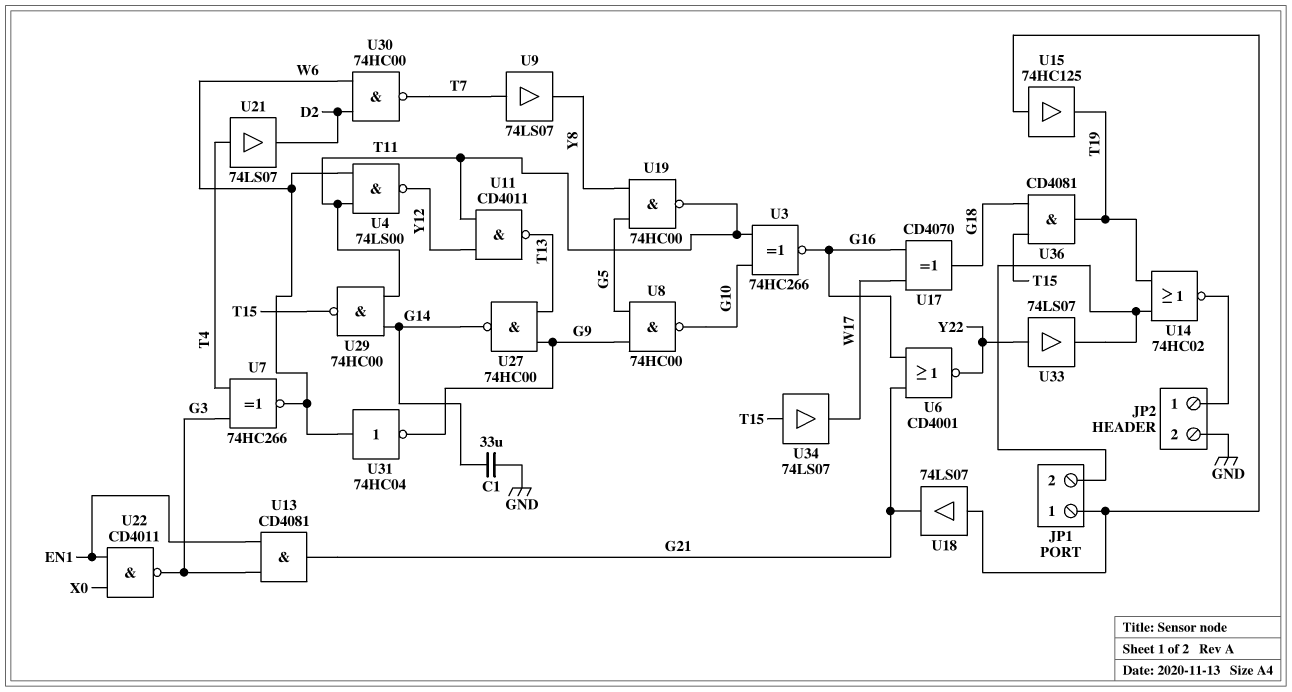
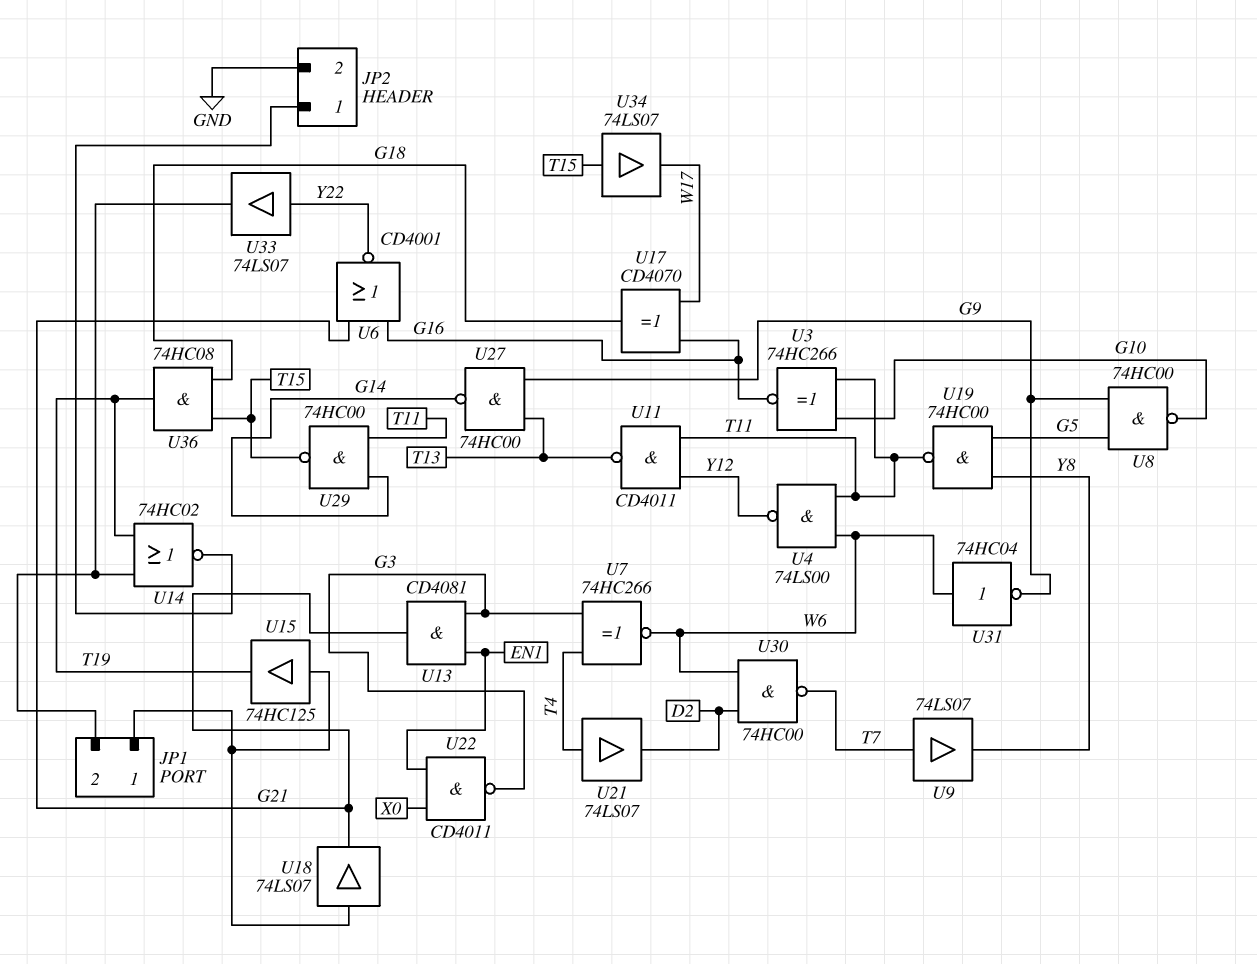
C1: 33uF (G14, GND) -> none
U36: AND CD4081 (in G18, in T15, out T19) -> AND 74HC08 (in G18, in T15, out T19)

